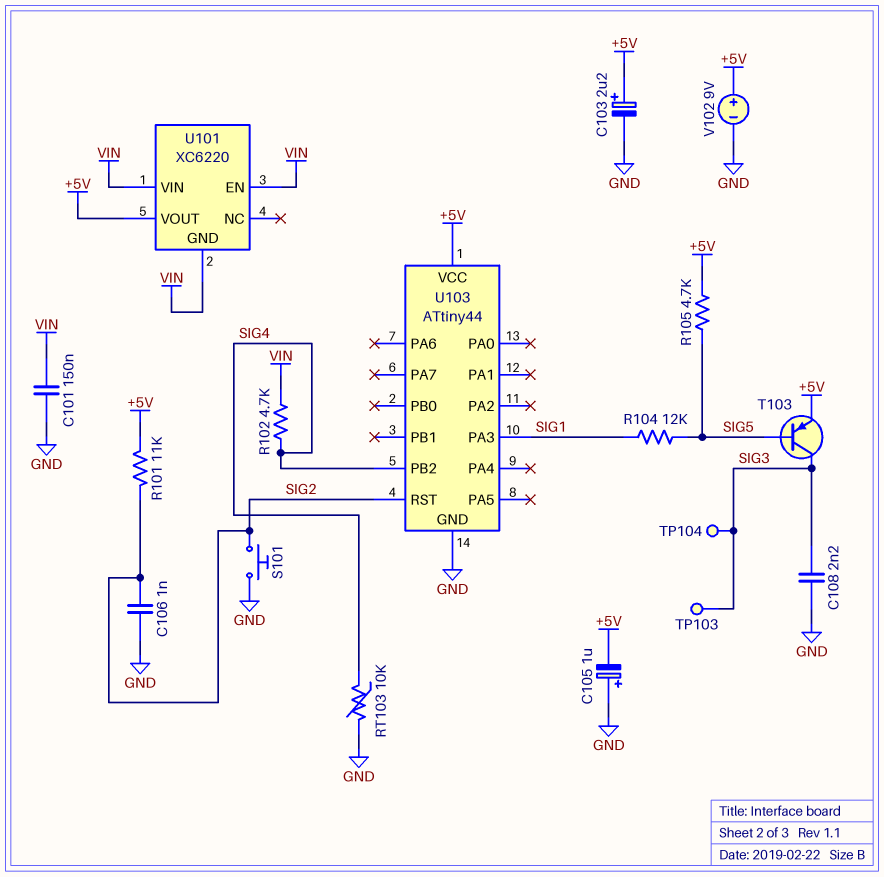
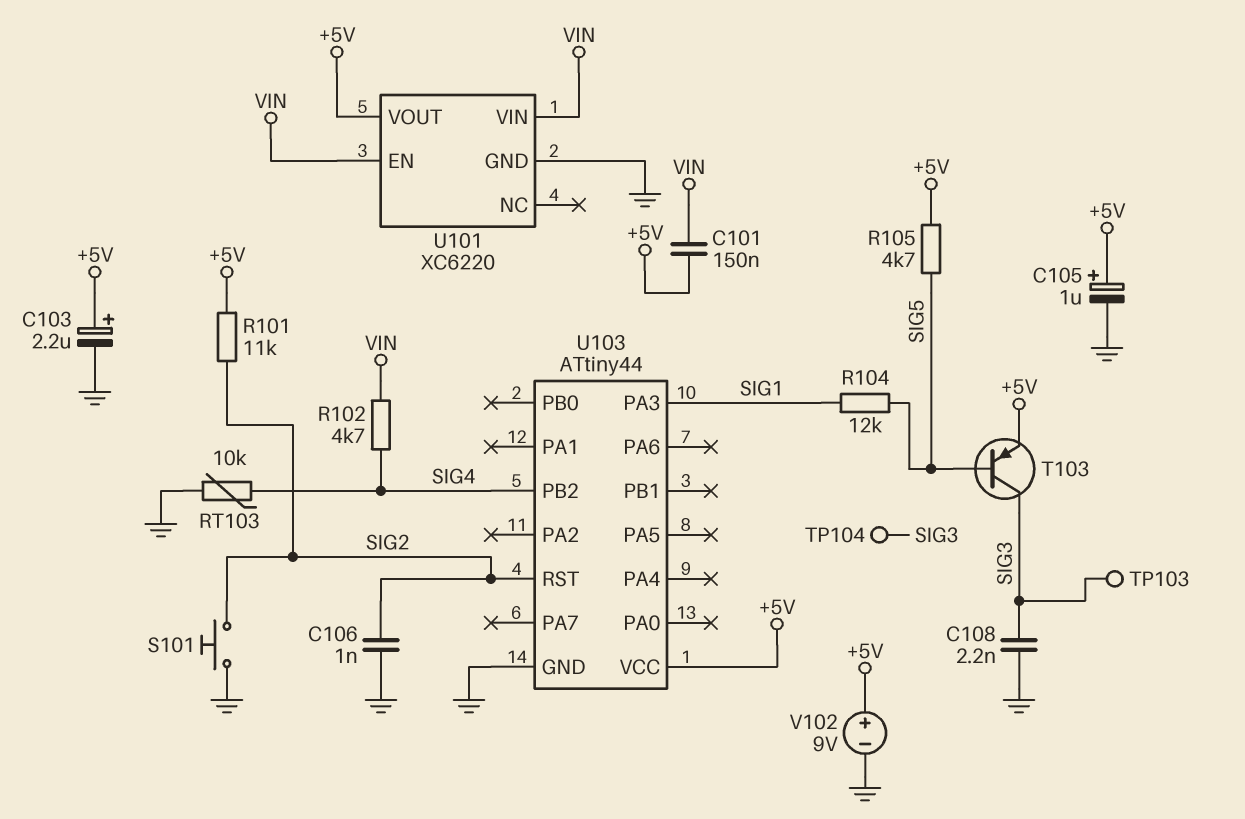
C101: 150nF (GND, VIN) -> 150nF (+5V, VIN)
C105: 1uF (plus GND, minus +5V) -> 1uF (plus +5V, minus GND)
U101 pin GND: VIN -> GND

